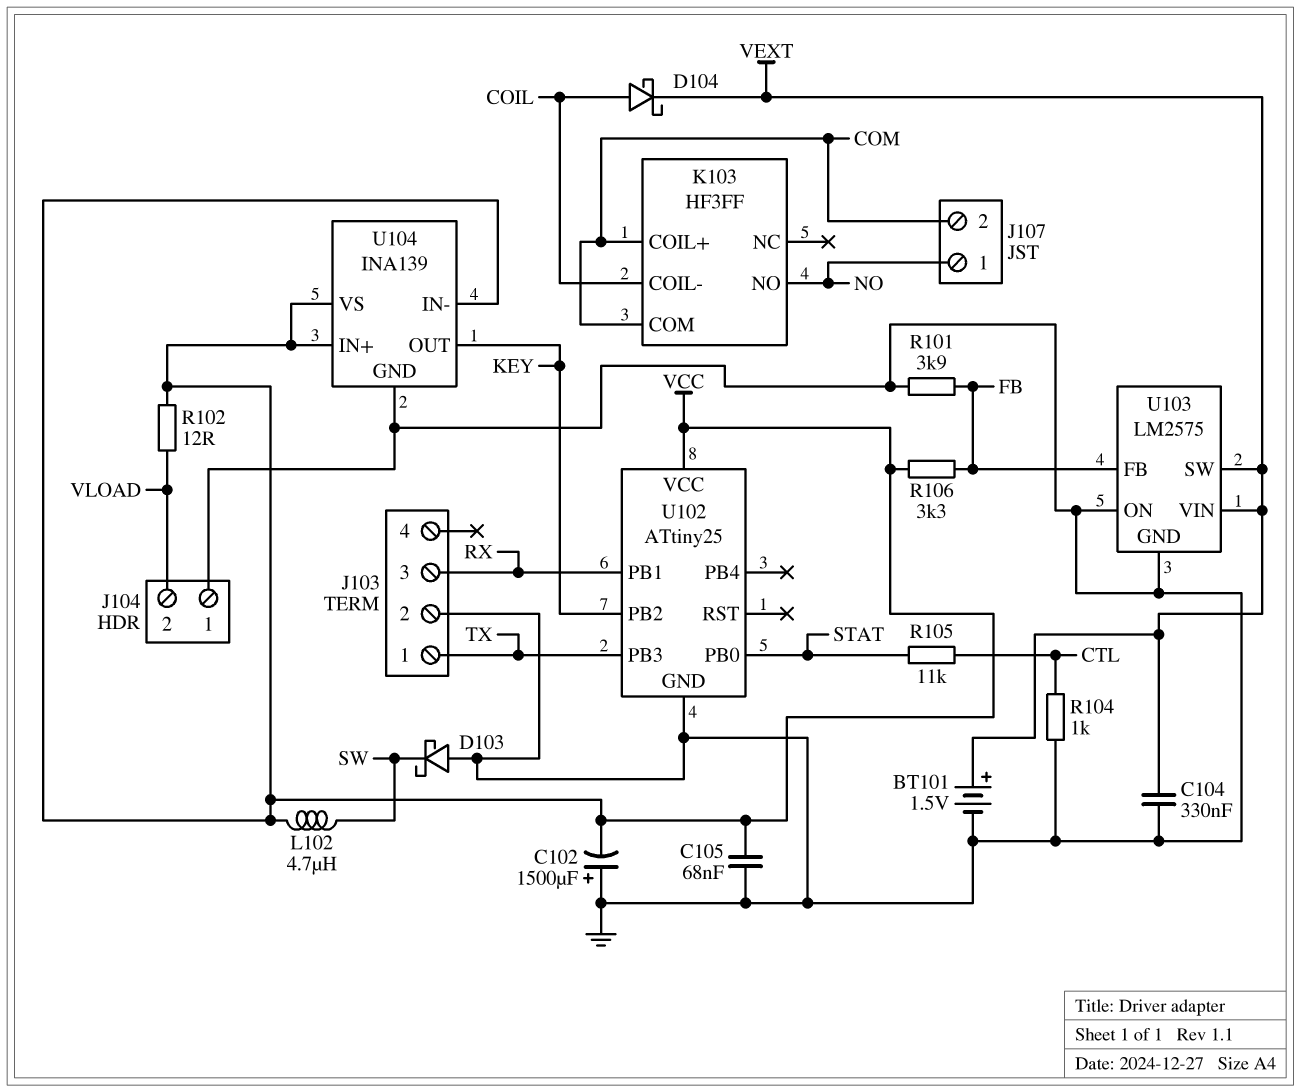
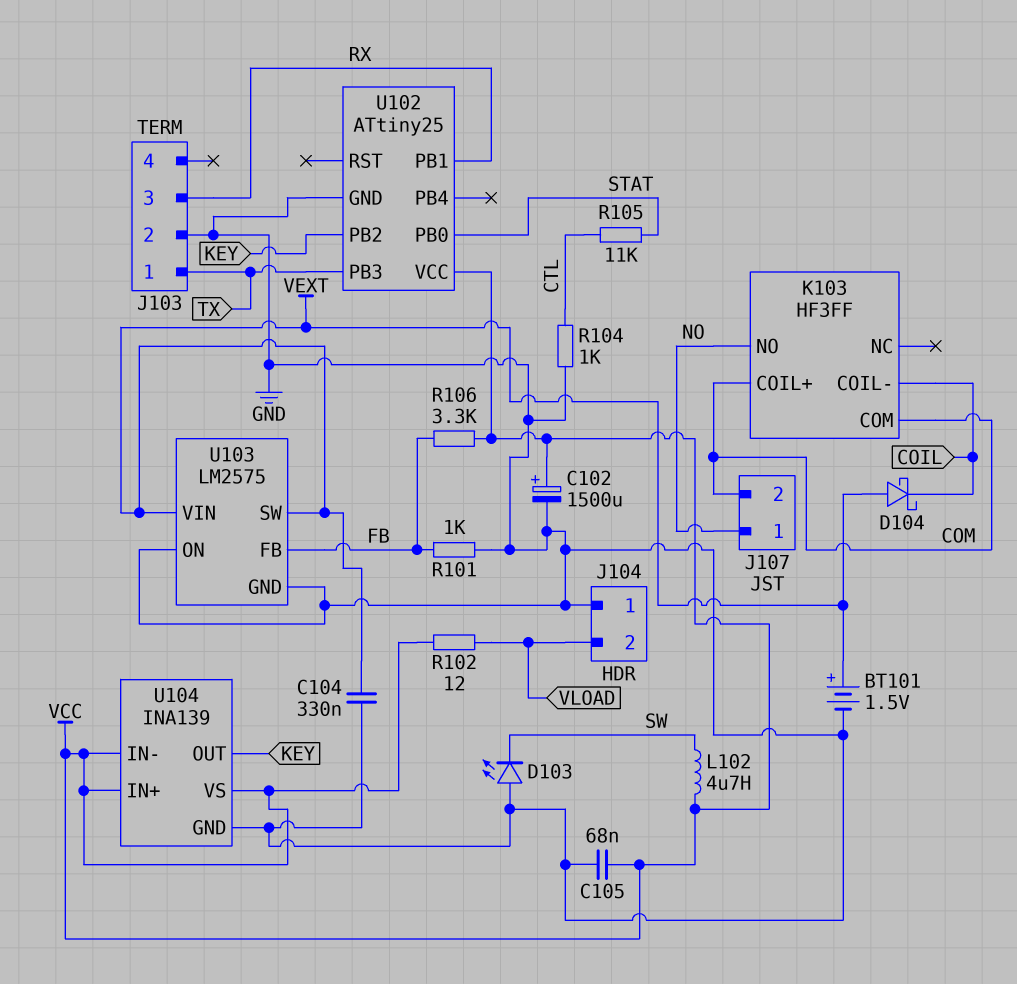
C102: 1500uF (plus GND, minus VCC) -> 1500uF (plus VCC, minus GND)
D103: schottky (A GND, K SW) -> LED (A GND, K SW)
D104: schottky (A COIL, K VEXT) -> schottky (A VEXT, K COIL)
R101: 3.9k (FB, GND) -> 1k (FB, GND)

